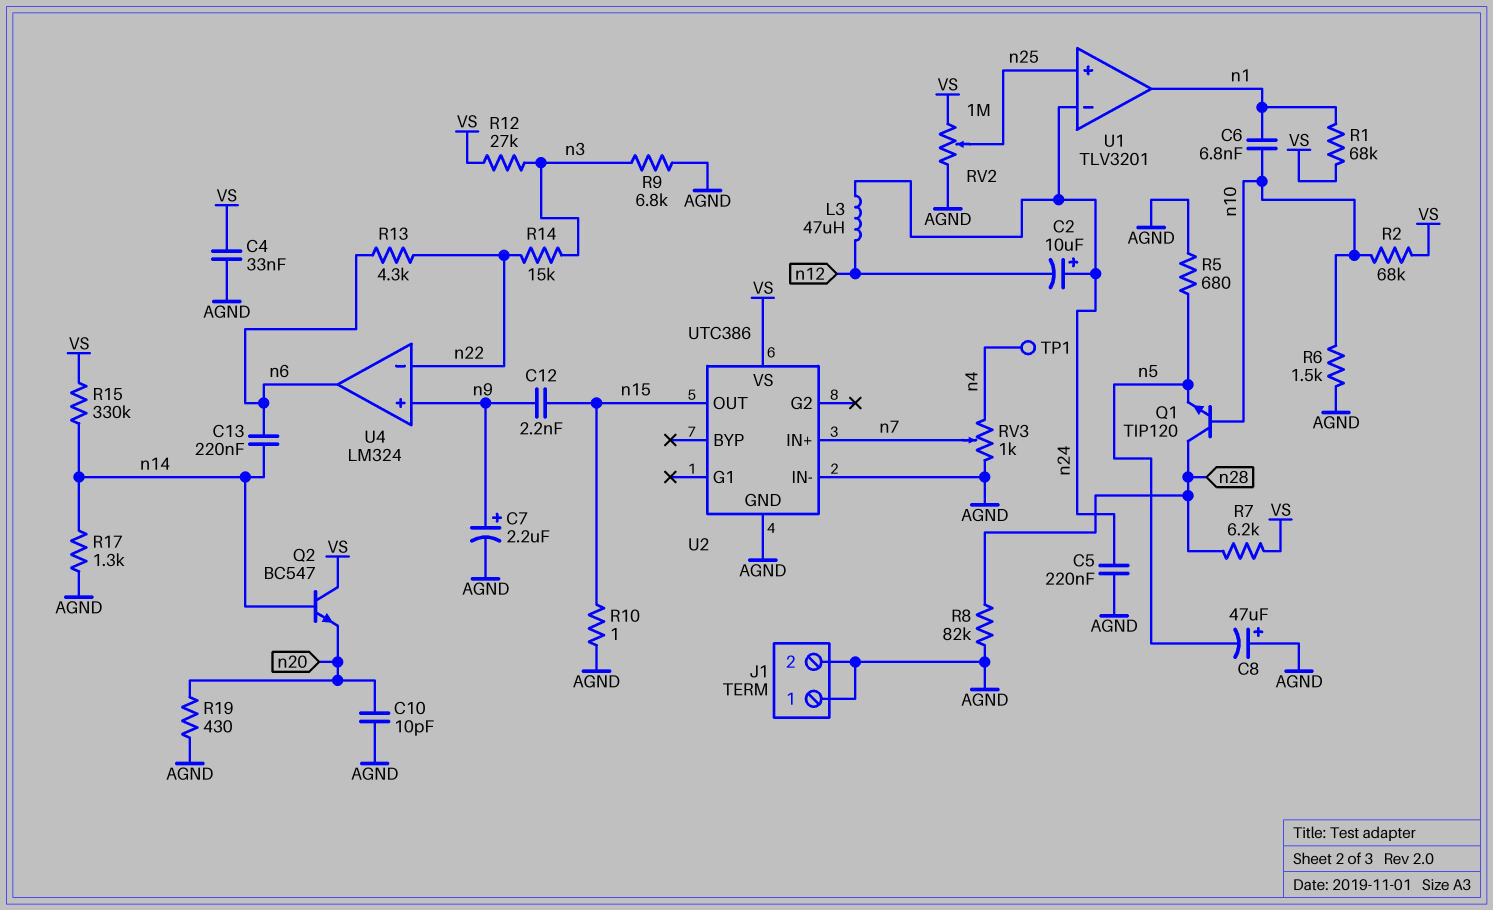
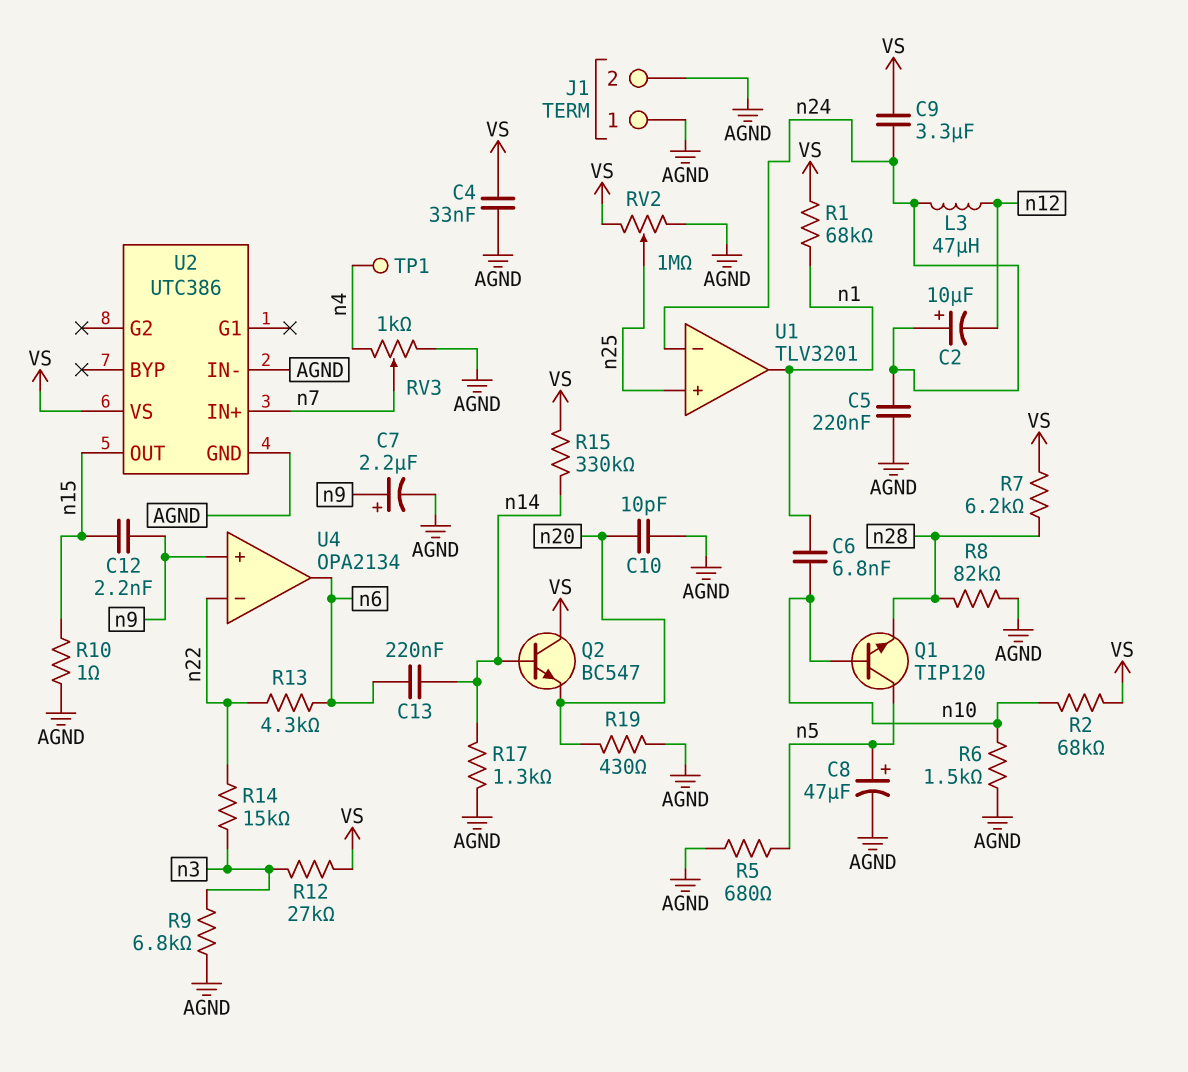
C8: 47uF (plus AGND, minus n5) -> 47uF (plus n5, minus AGND)
C9: none -> 3.3uF (VS, n24)
Q1: NPN TIP120 (B n10, C n28, E n5) -> NPN TIP120 (B n10, C n5, E n28)
U4: LM324 -> OPA2134

